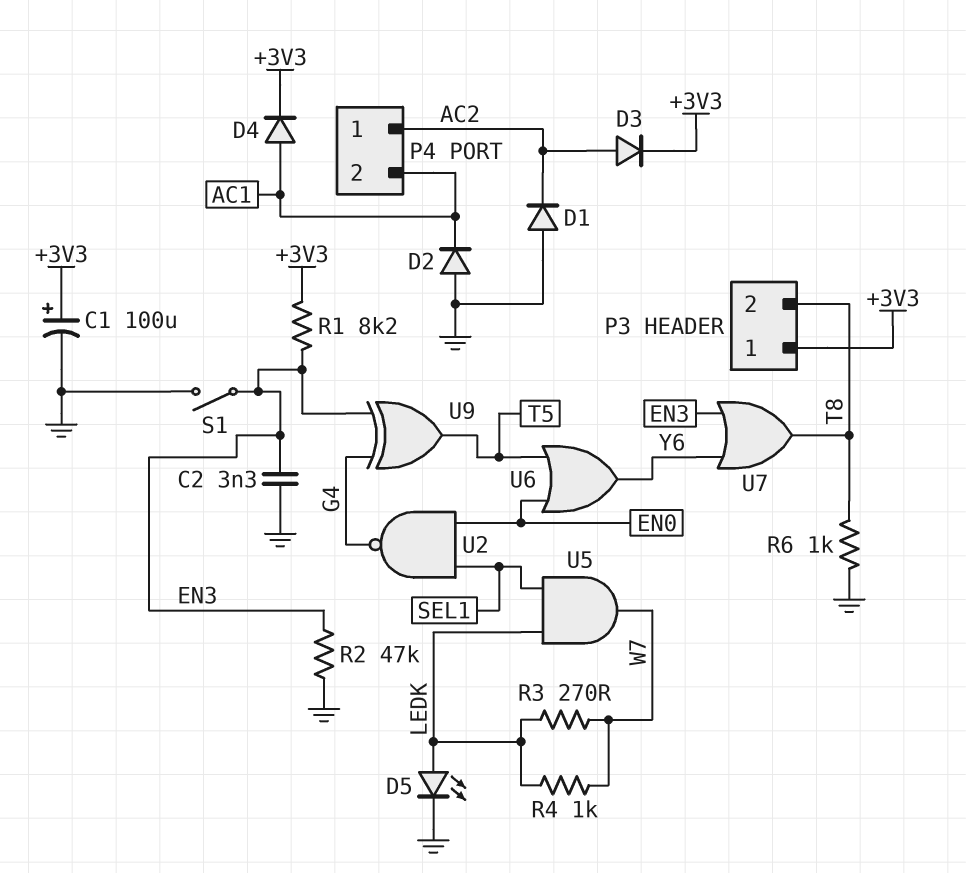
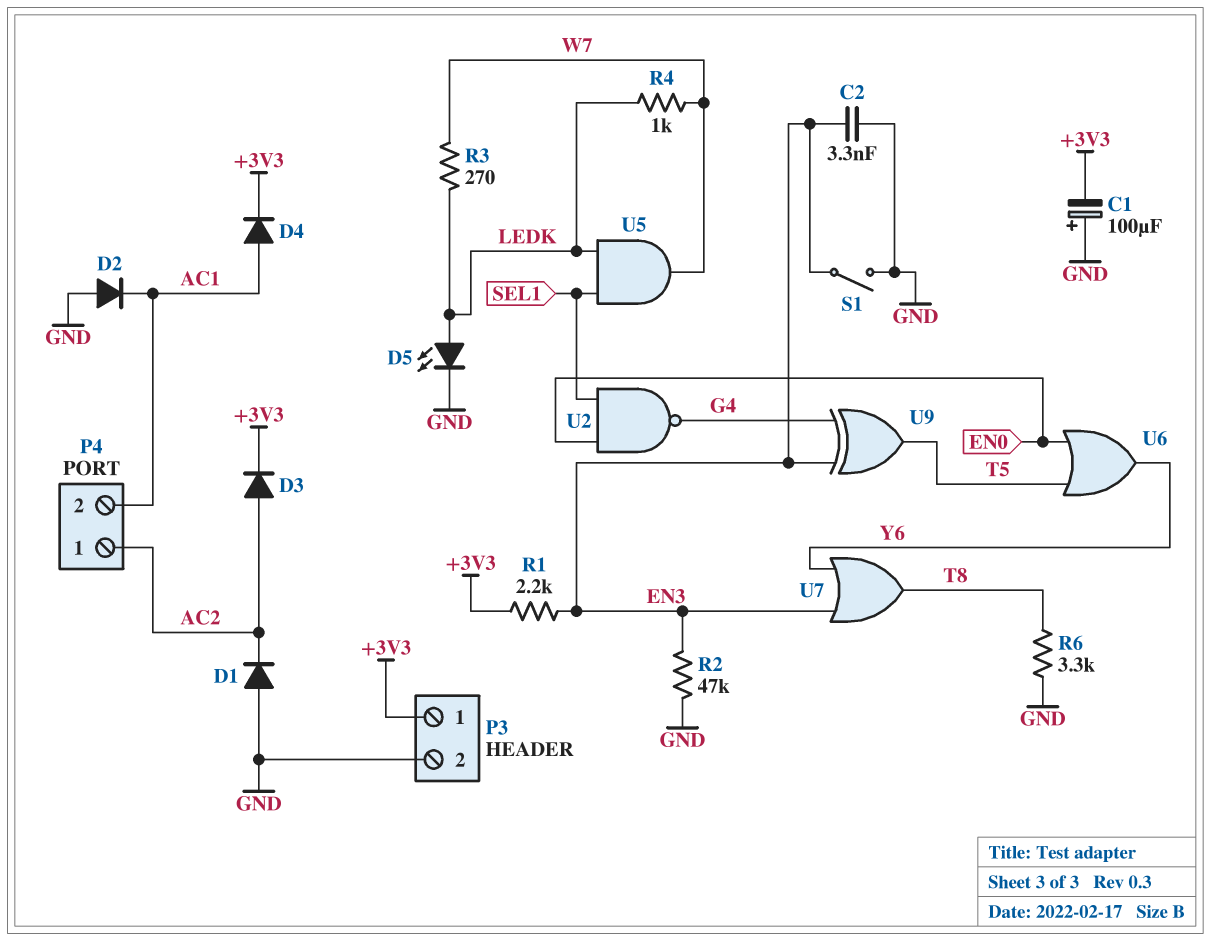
C1: 100uF (plus +3V3, minus GND) -> 100uF (plus GND, minus +3V3)
P3 pin 2: T8 -> GND
R1: 8.2k (+3V3, EN3) -> 2.2k (+3V3, EN3)
R6: 1k (GND, T8) -> 3.3k (GND, T8)

